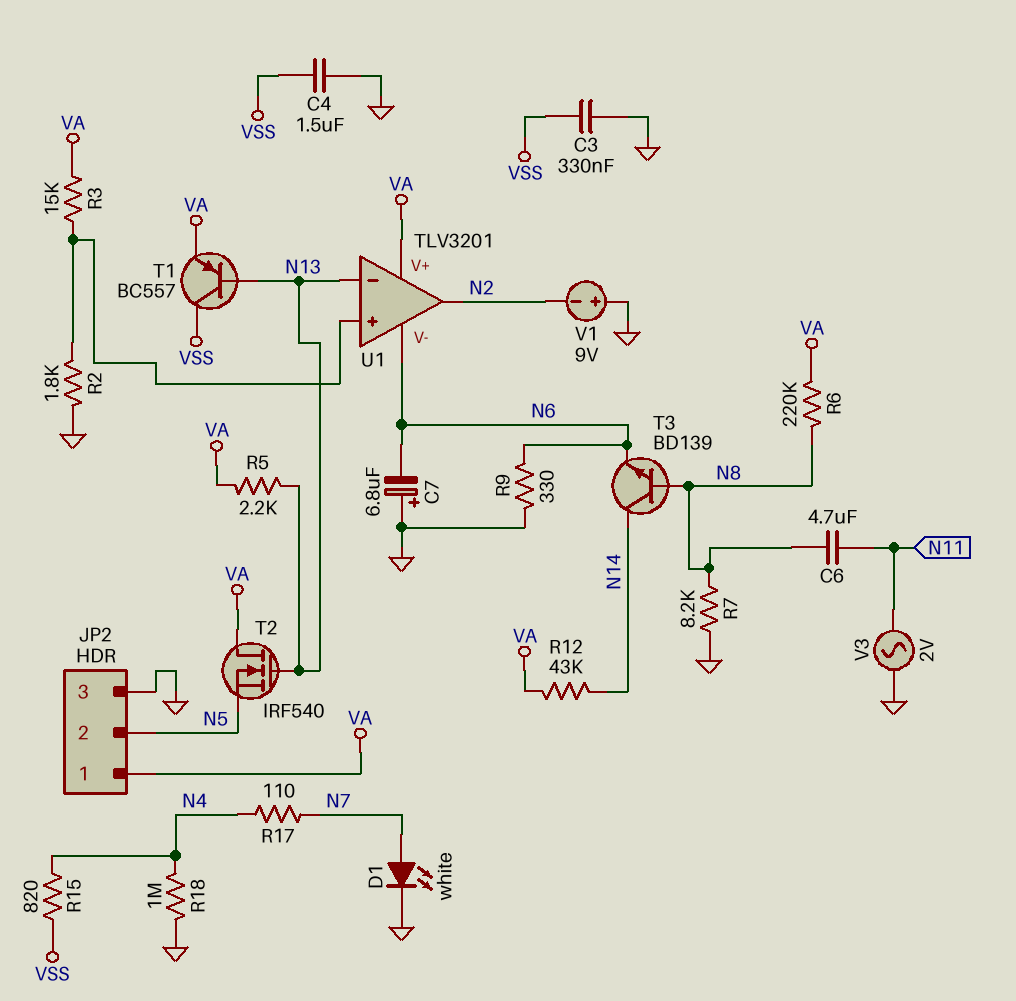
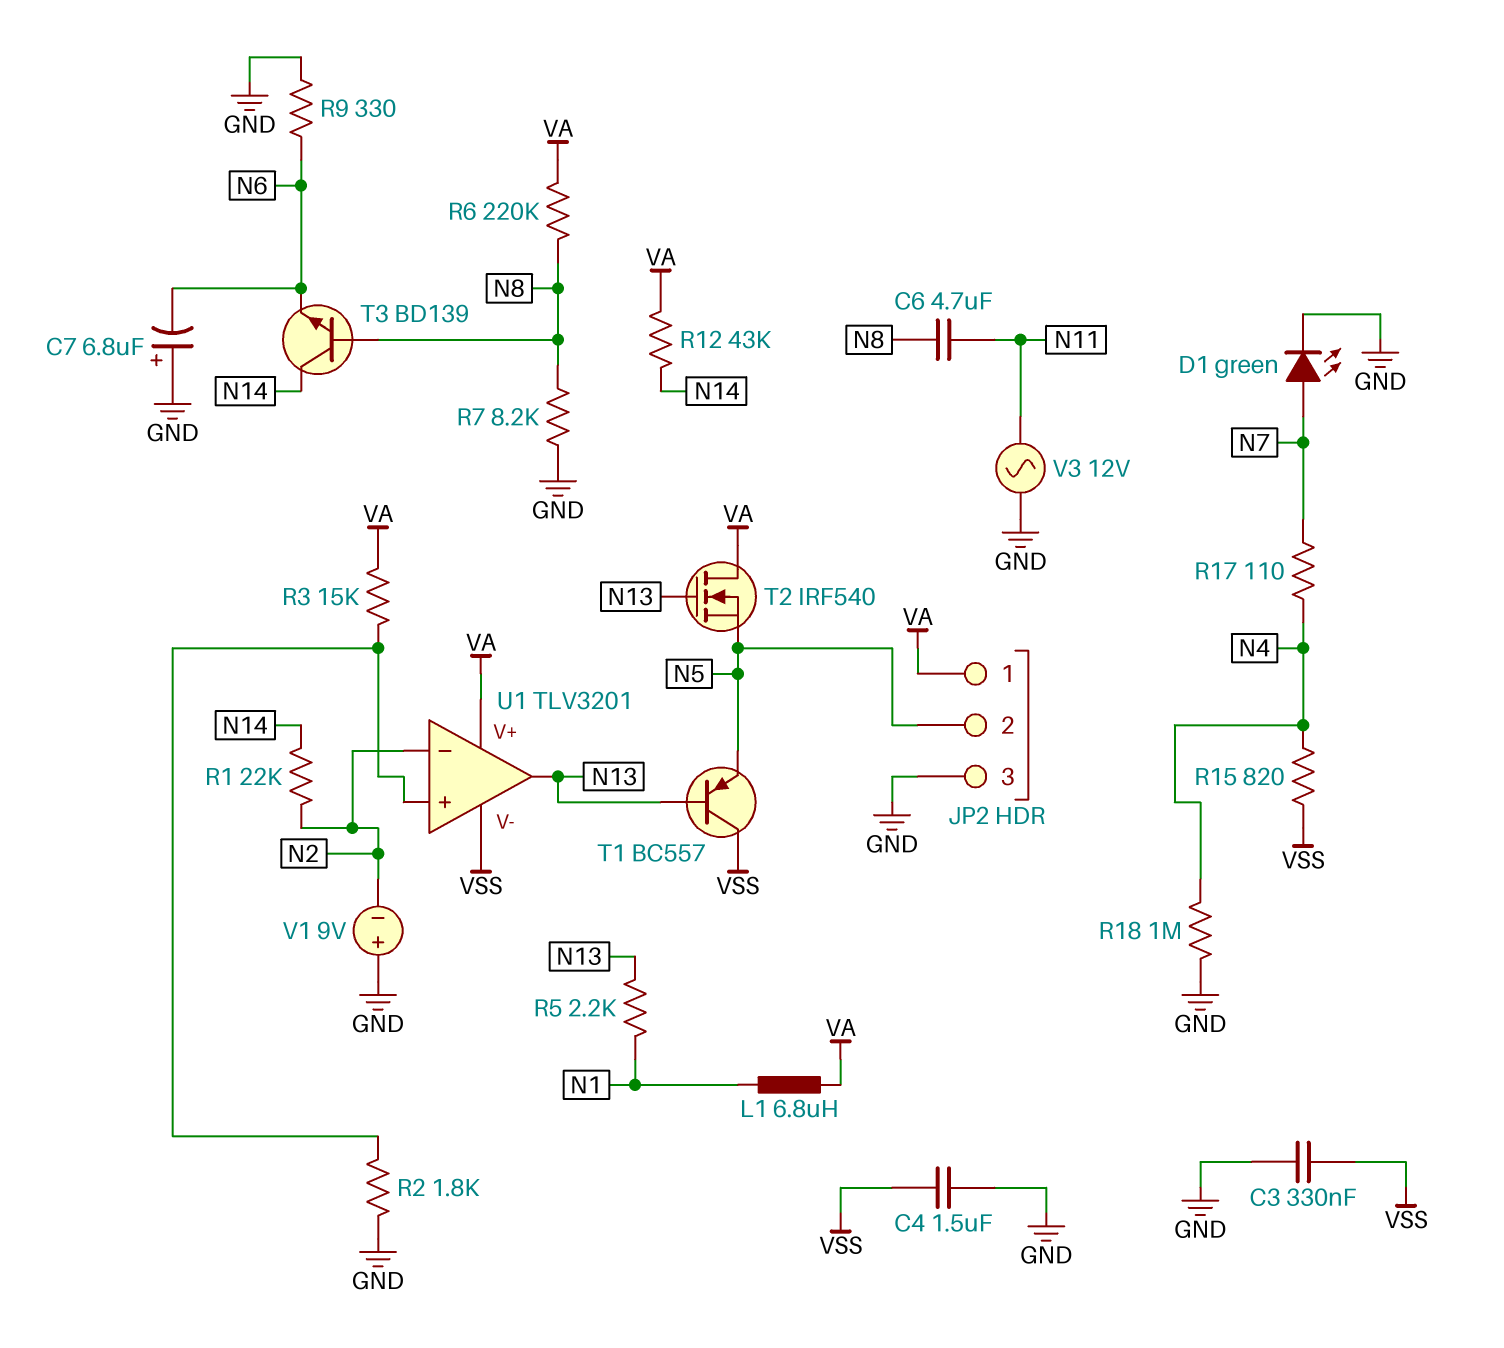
D1: LED white (A N7, K GND) -> LED green (A N7, K GND)
L1: none -> 6.8uH (N1, VA)
R1: none -> 22k (N2, N14)
R5: 2.2k (N13, VA) -> 2.2k (N1, N13)
T1: PNP BC557 (B N13, C VSS, E VA) -> PNP BC557 (B N13, C VSS, E N5)
U1 pin V-: N6 -> VSS
U1 pin in-: N13 -> N2
U1 pin out: N2 -> N13
V3: AC 2V (GND, N11) -> AC 12V (GND, N11)

